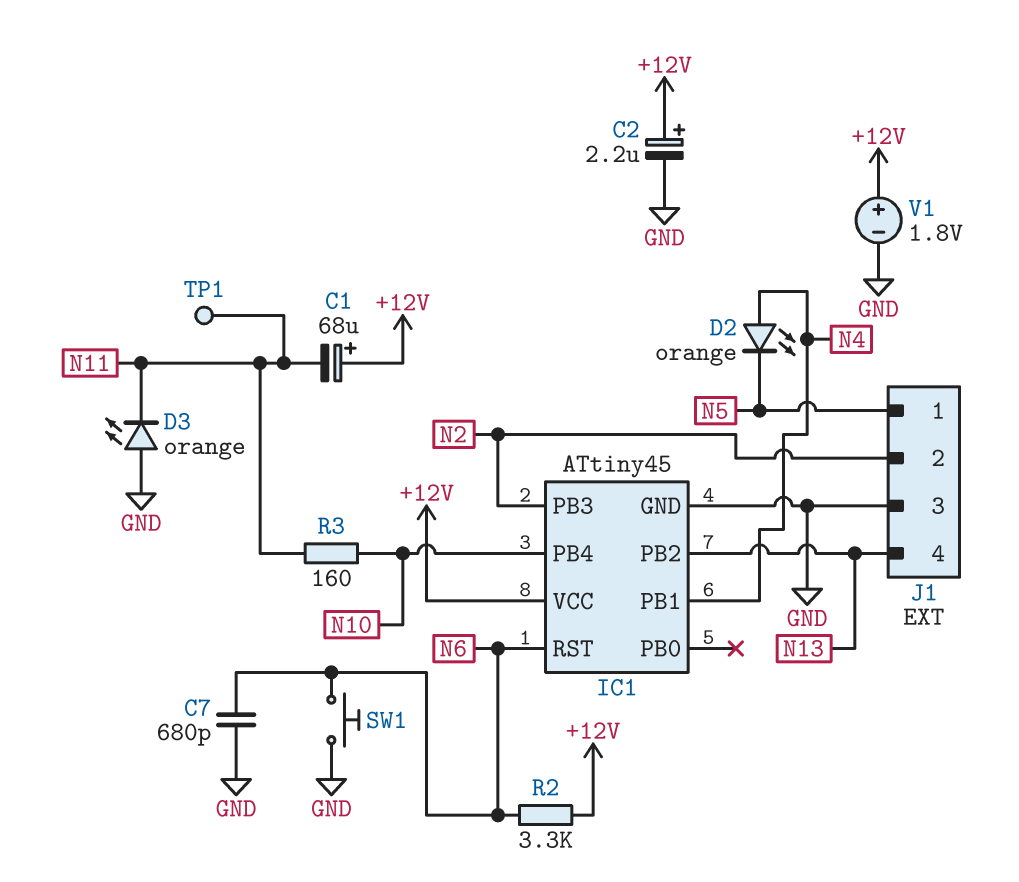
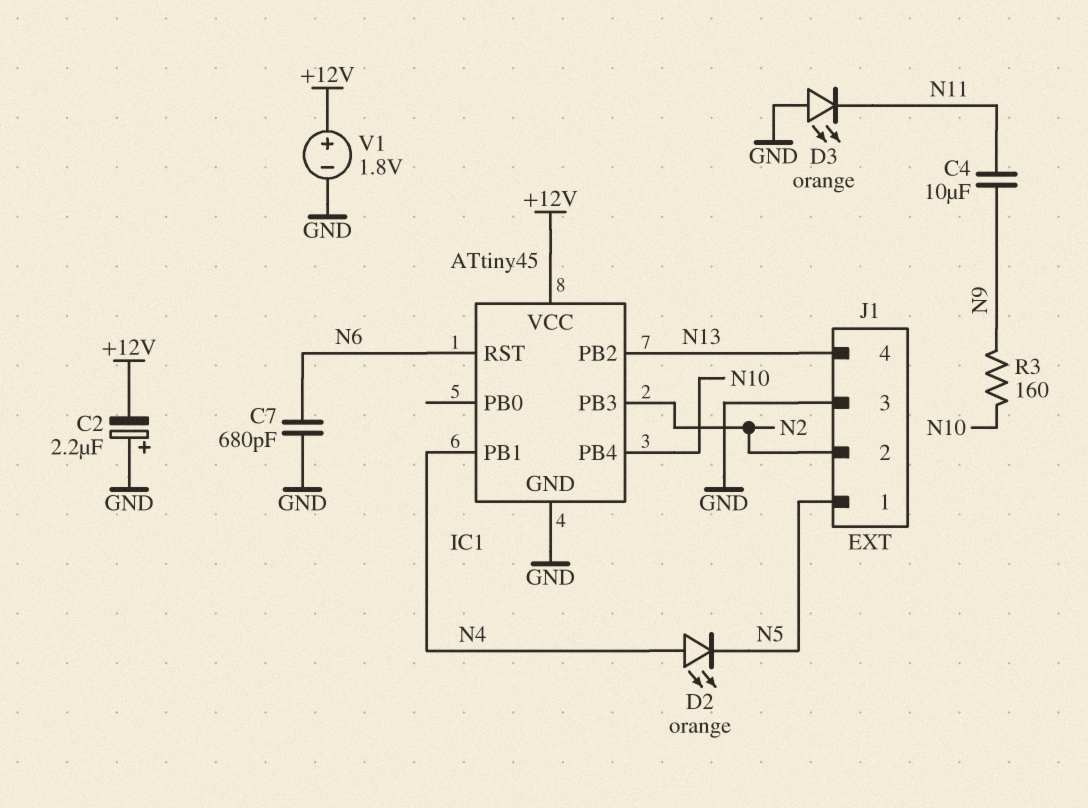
C1: 68uF (plus +12V, minus N11) -> none
C2: 2.2uF (plus +12V, minus GND) -> 2.2uF (plus GND, minus +12V)
C4: none -> 10uF (N9, N11)
R2: 3.3k (+12V, N6) -> none
R3: 160 (N10, N11) -> 160 (N9, N10)
SW1: button (GND, N6) -> none
TP1: test point (N11) -> none

